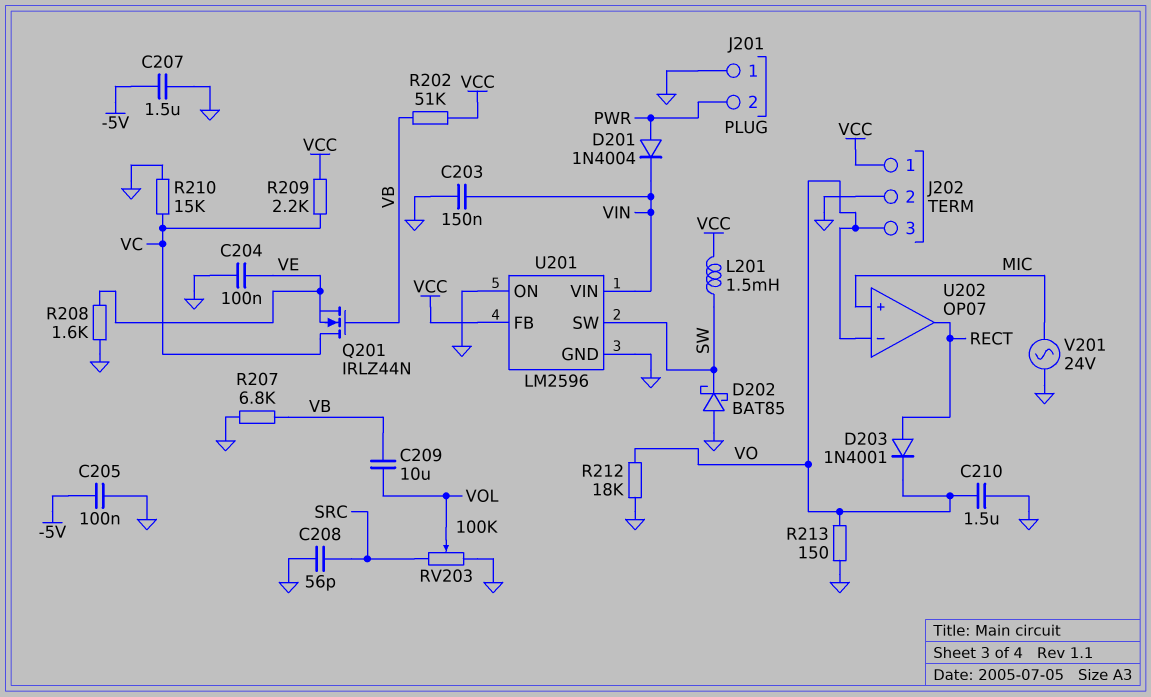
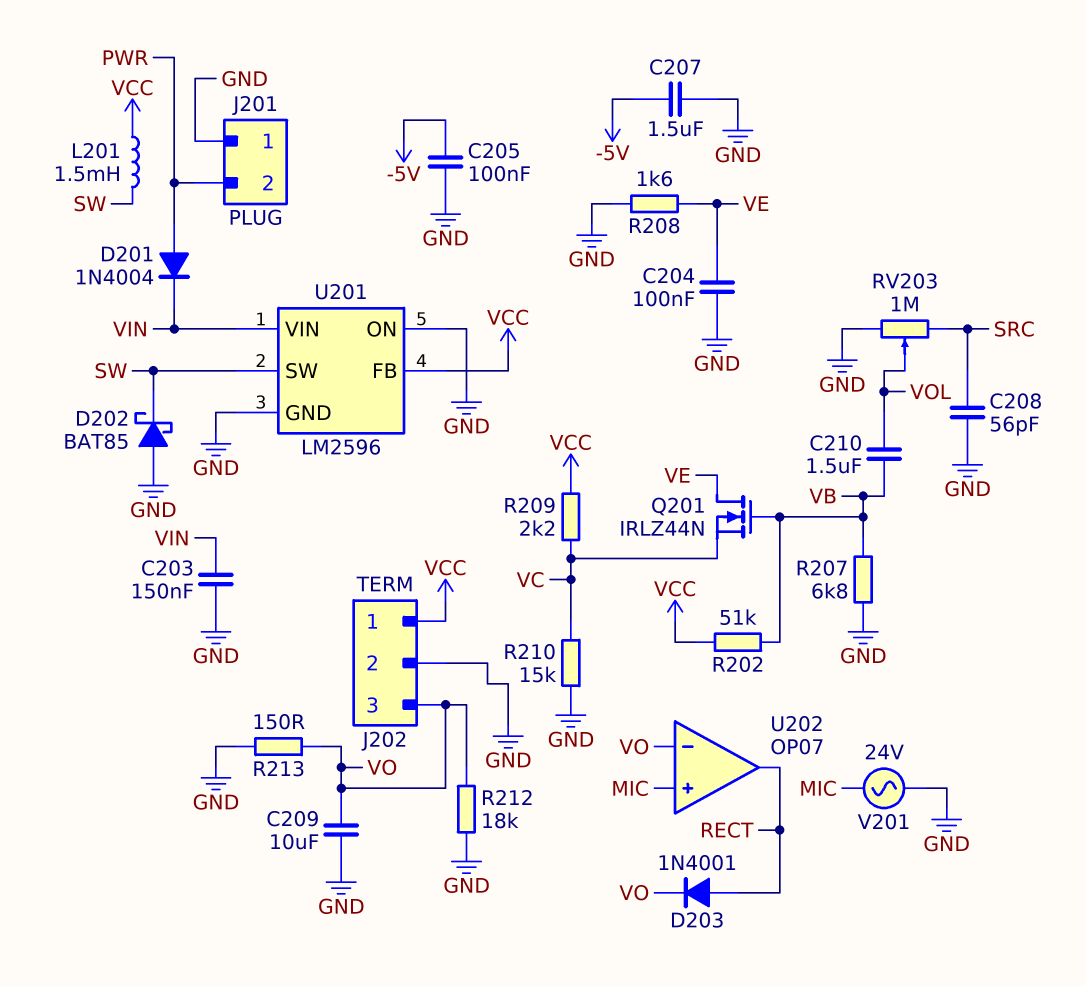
C209: 10uF (VB, VOL) -> 10uF (GND, VO)
C210: 1.5uF (GND, VO) -> 1.5uF (VB, VOL)
Q201: NMOS IRLZ44N (G VB, D VC, S VE) -> NMOS IRLZ44N (G VB, D VE, S VC)
RV203: 100k (GND, SRC, wiper VOL) -> 1M (GND, SRC, wiper VOL)

